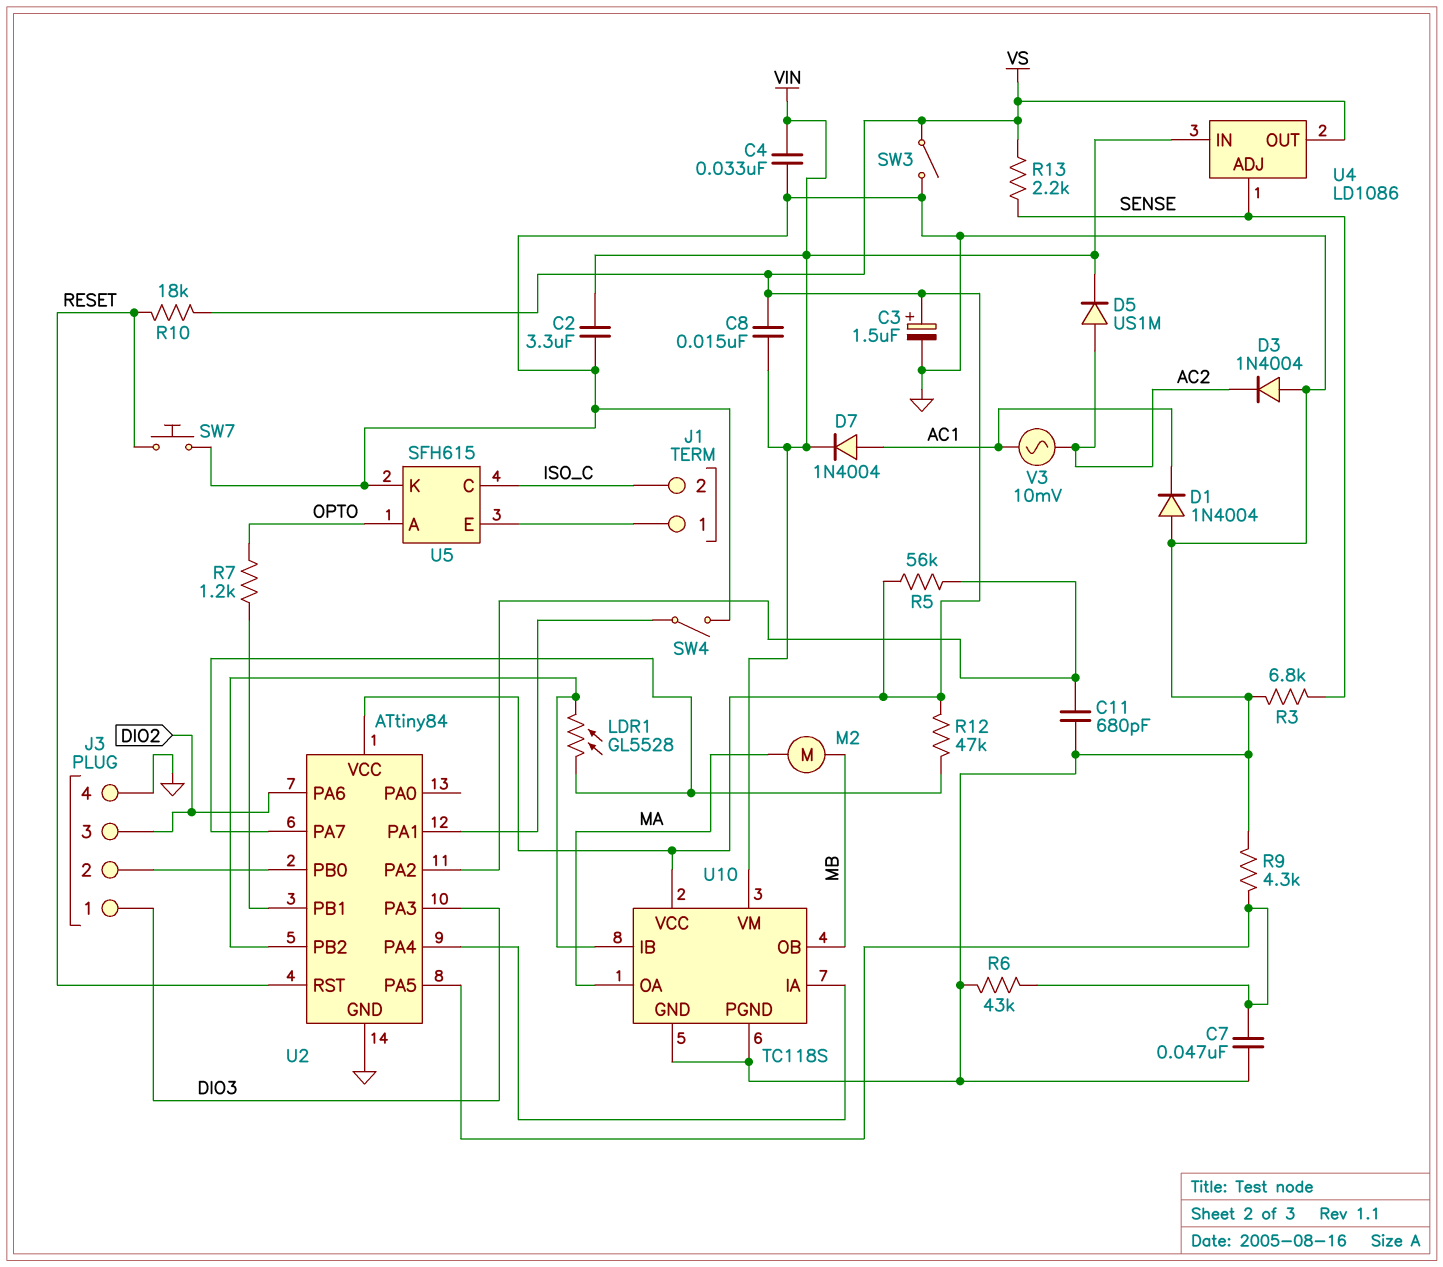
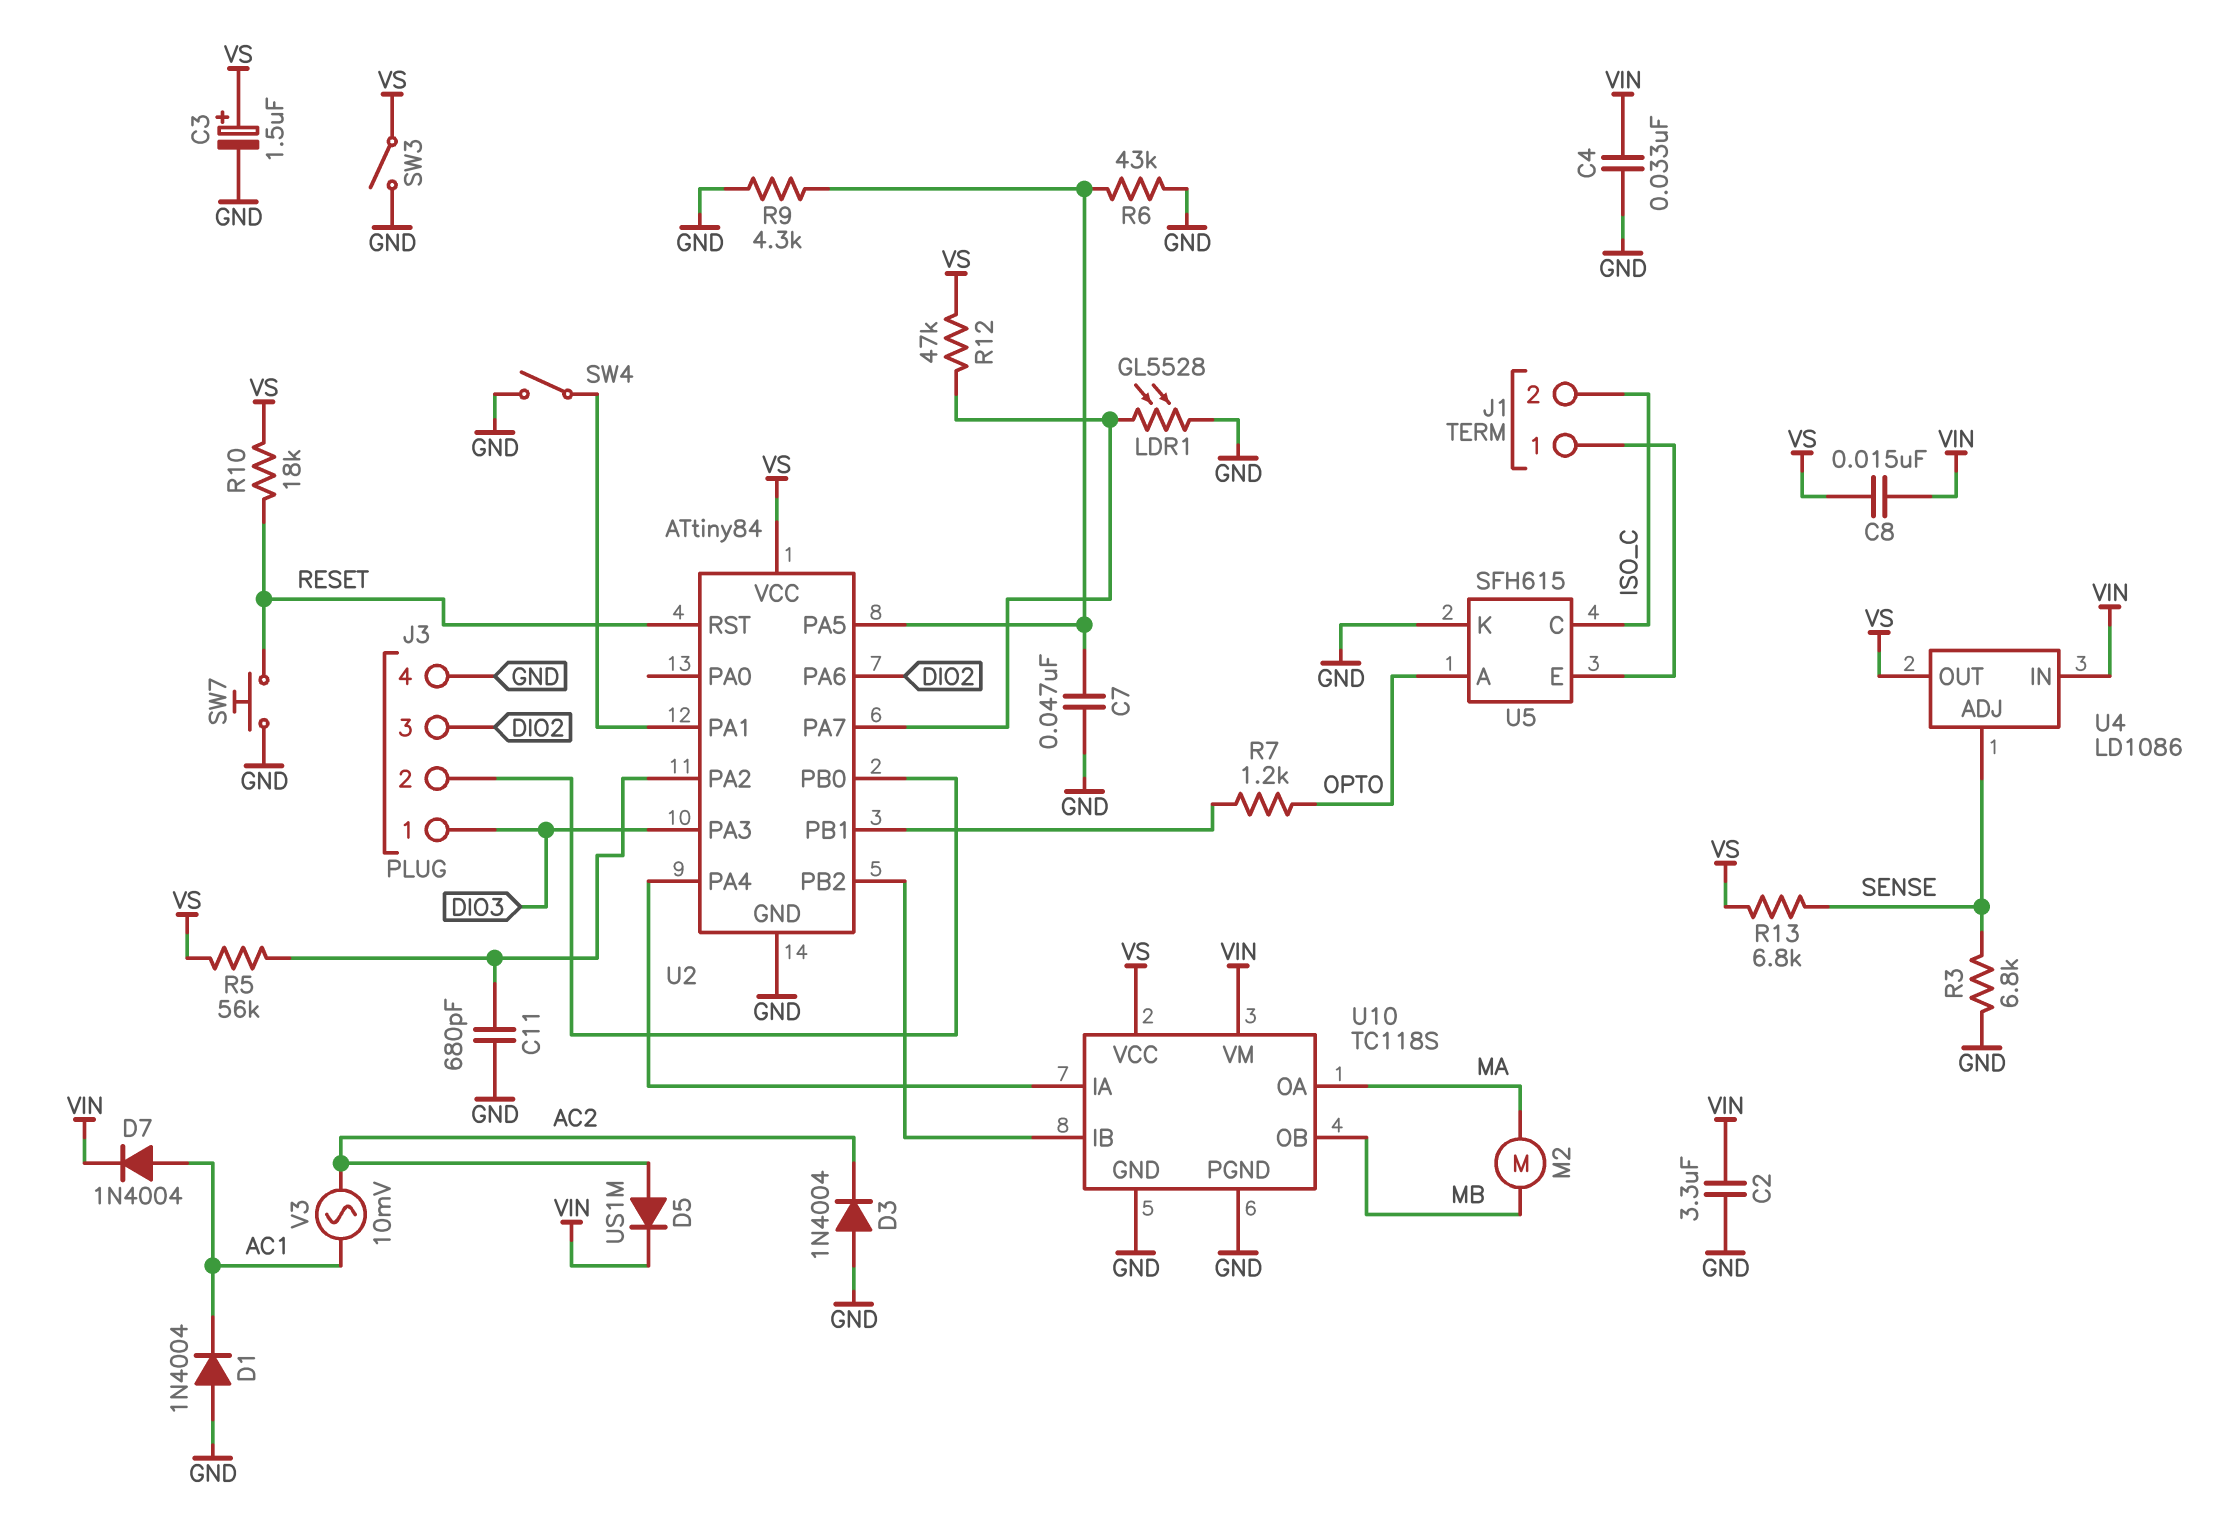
LDR1: GL5528 (U2/PA7, U2/PB2) -> GL5528 (GND, U2/PA7)
R13: 2.2k (SENSE, VS) -> 6.8k (SENSE, VS)

